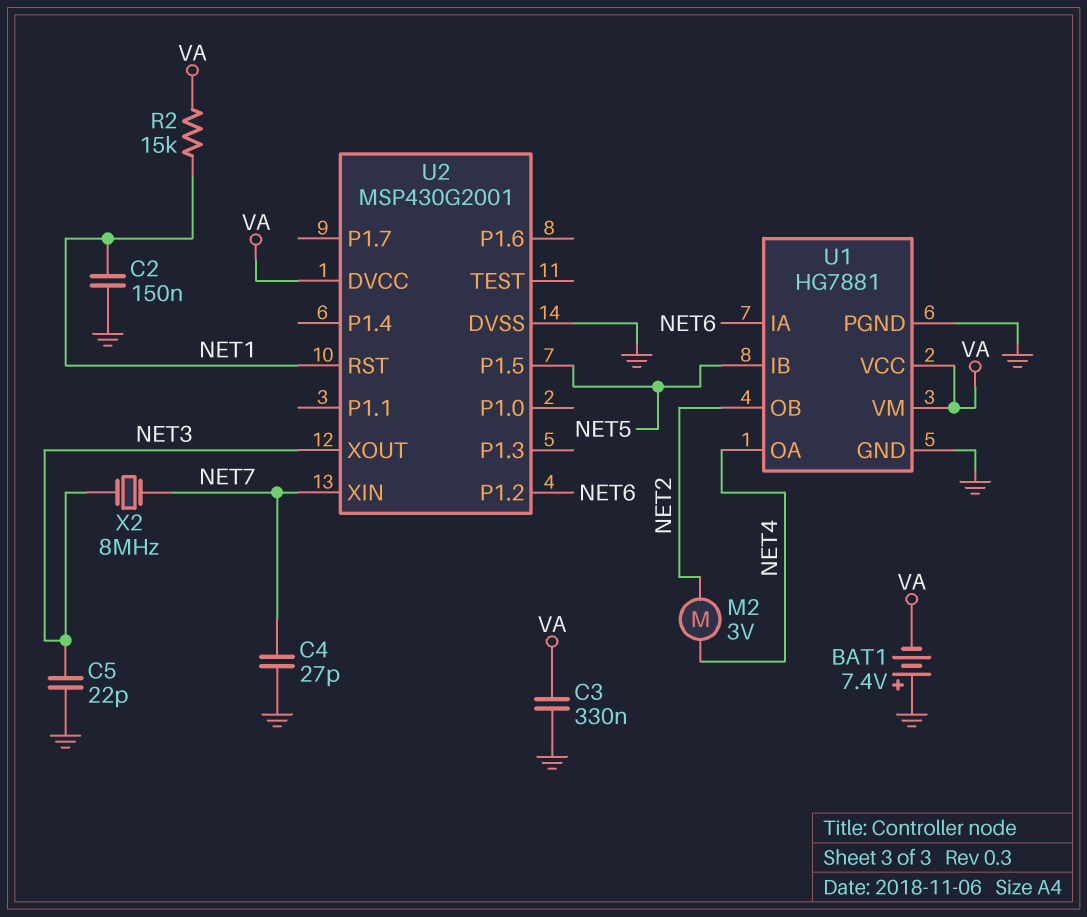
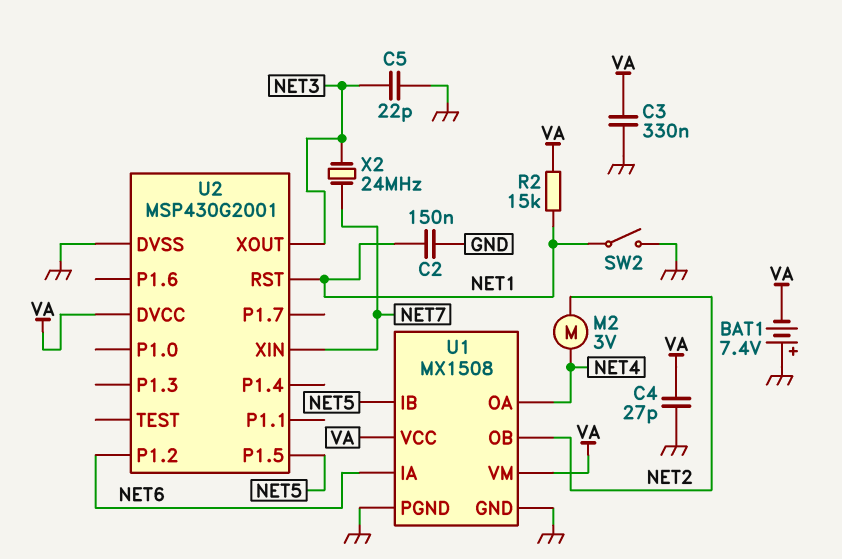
C4: 27pF (GND, NET7) -> 27pF (GND, VA)
SW2: none -> switch (GND, NET1)
U1: HG7881 -> MX1508
X2: 8MHz (NET3, NET7) -> 24MHz (NET3, NET7)

